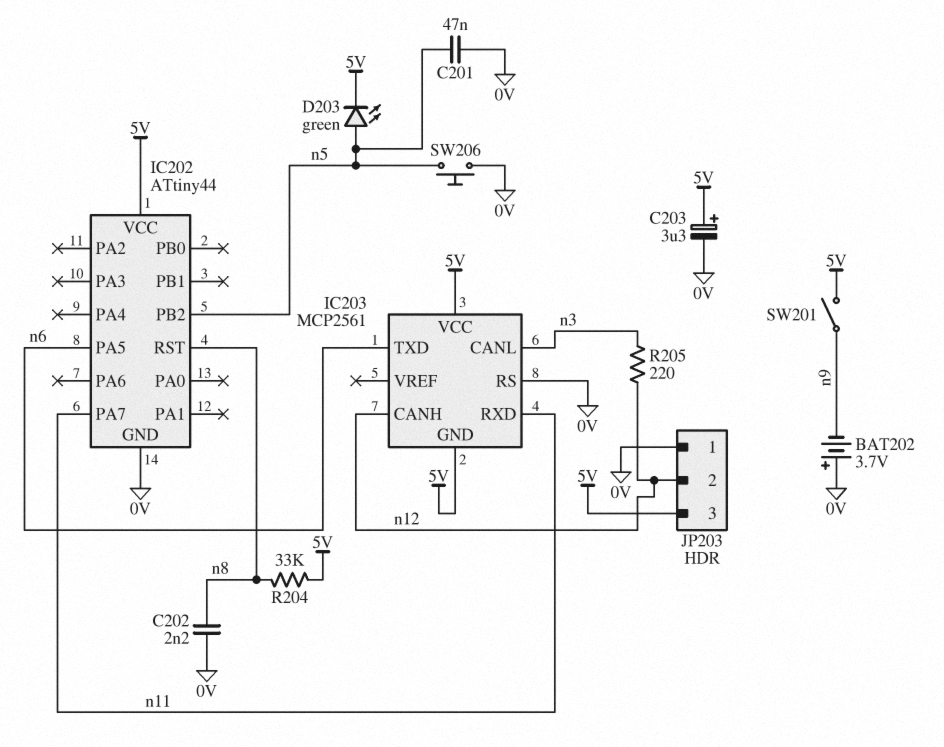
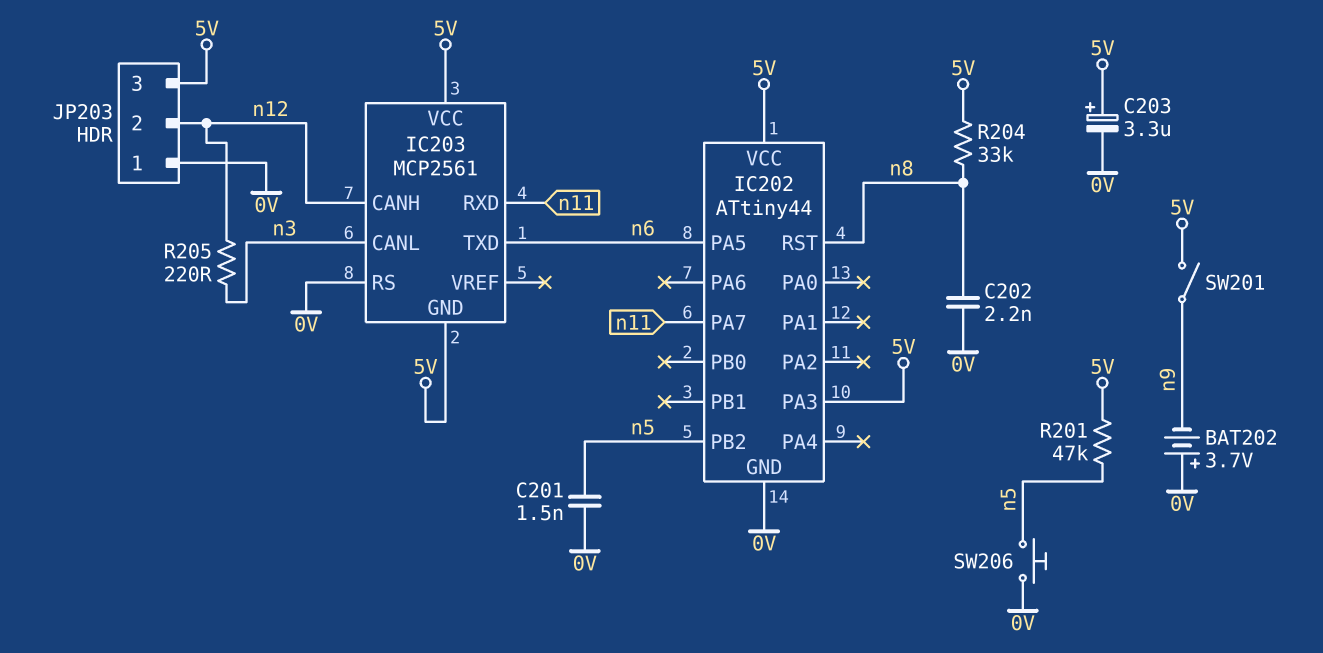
C201: 47nF (0V, n5) -> 1.5nF (0V, n5)
D203: LED green (A n5, K 5V) -> none
IC202 pin PA3: none -> 5V
R201: none -> 47k (5V, n5)

